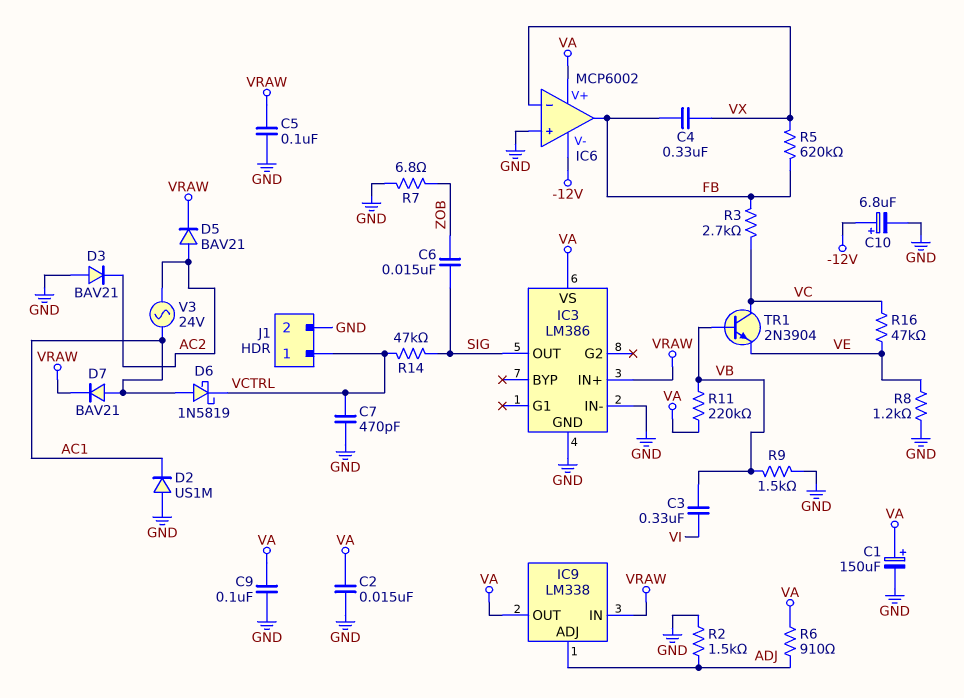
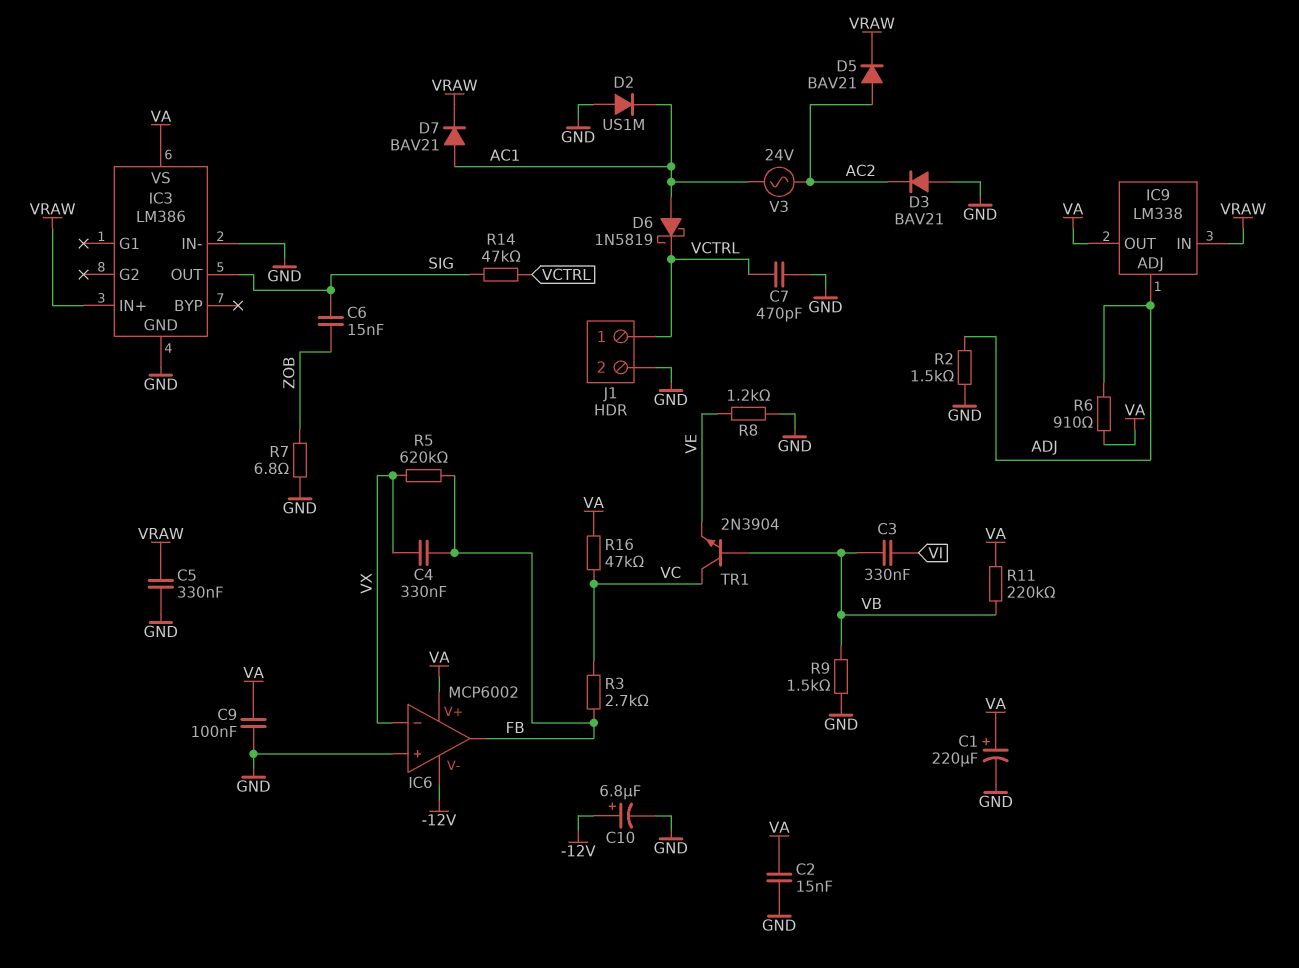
C1: 150uF (plus VA, minus GND) -> 220uF (plus VA, minus GND)
C5: 100nF (GND, VRAW) -> 330nF (GND, VRAW)
R16: 47k (VC, VE) -> 47k (VA, VC)

